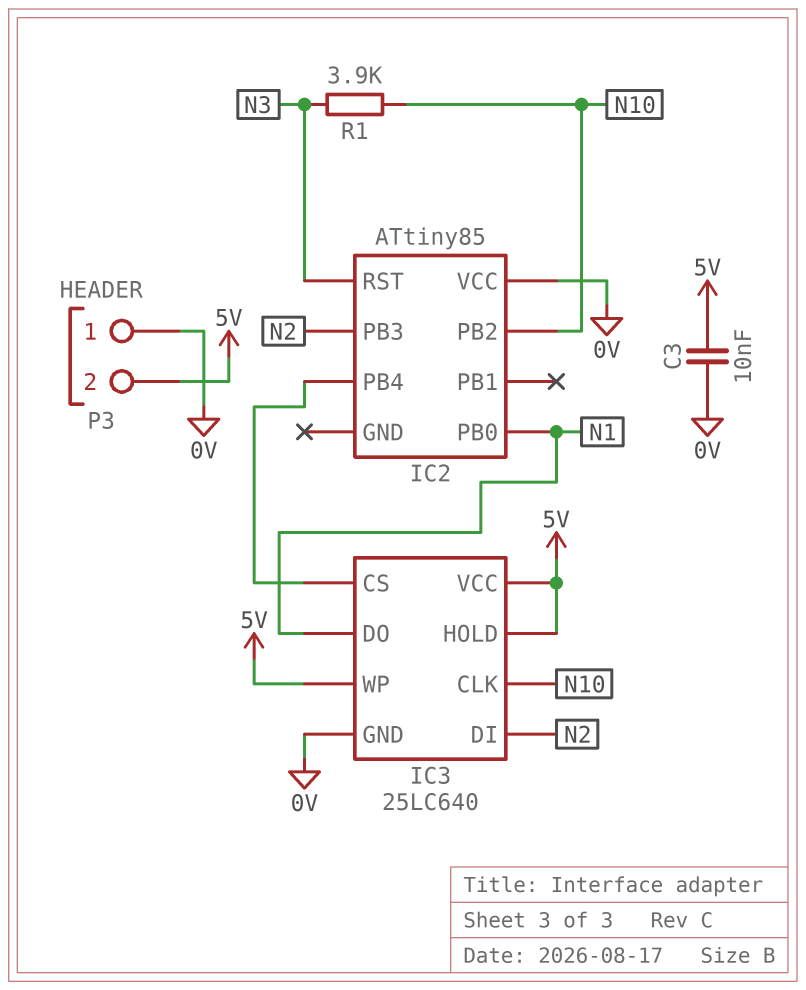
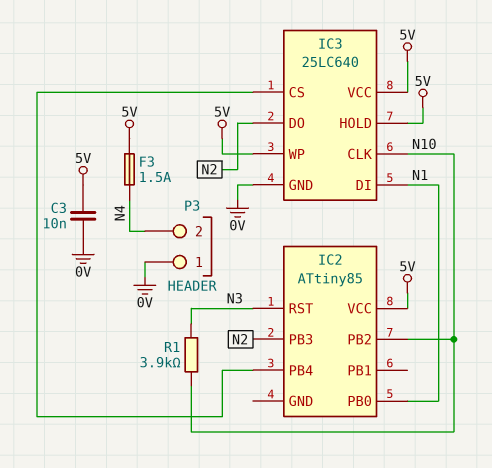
F3: none -> 1.5A (5V, N4)
IC2 pin VCC: 0V -> 5V
IC3 pin DI: N2 -> N1
IC3 pin DO: N1 -> N2
P3 pin 2: 5V -> N4

